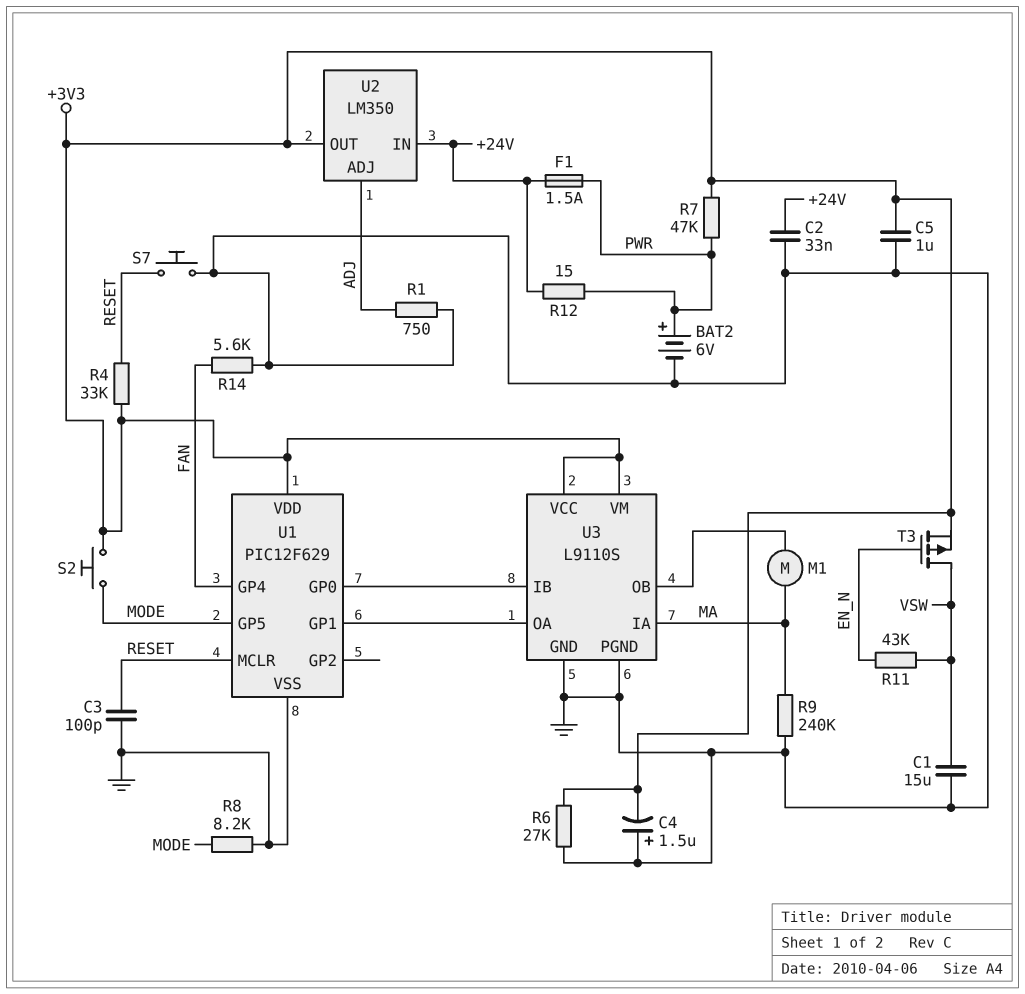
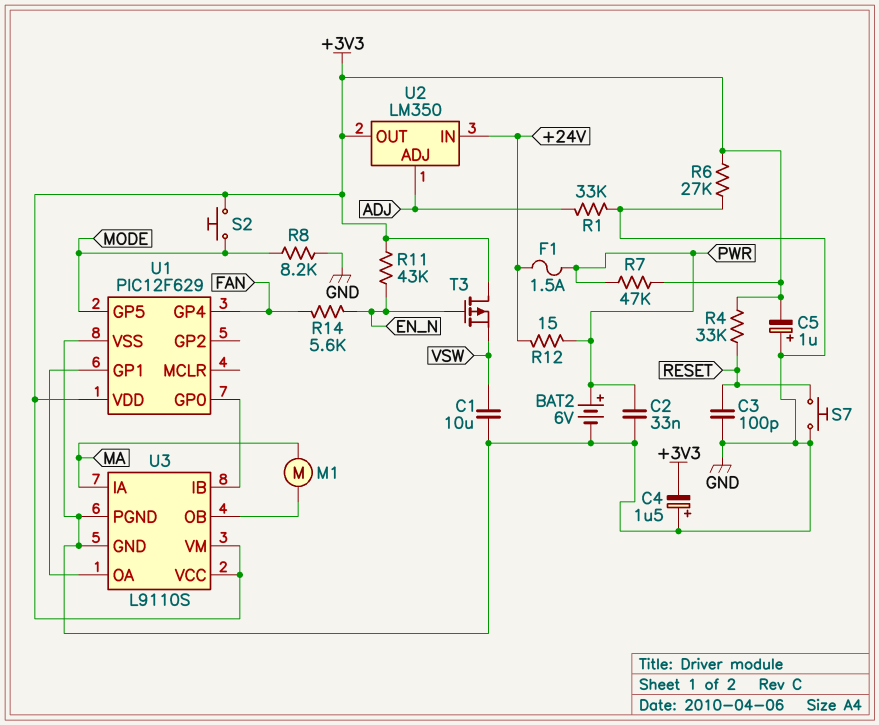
C1: 15uF (GND, VSW) -> 10uF (GND, VSW)
C2: 33nF (+24V, GND) -> 33nF (GND, PWR)
C5: 1uF (+3V3, GND) -> 1uF (plus GND, minus +3V3)
R1: 750 (ADJ, GND) -> 33k (ADJ, GND)
R9: 240k (GND, MA) -> none
R11: 43k (EN_N, VSW) -> 43k (+3V3, EN_N)
R14: 5.6k (FAN, GND) -> 5.6k (EN_N, FAN)
T3: PMOS (G EN_N, D VSW, S +3V3) -> PMOS (G EN_N, D +3V3, S VSW)
U1 pin MCLR: RESET -> none

